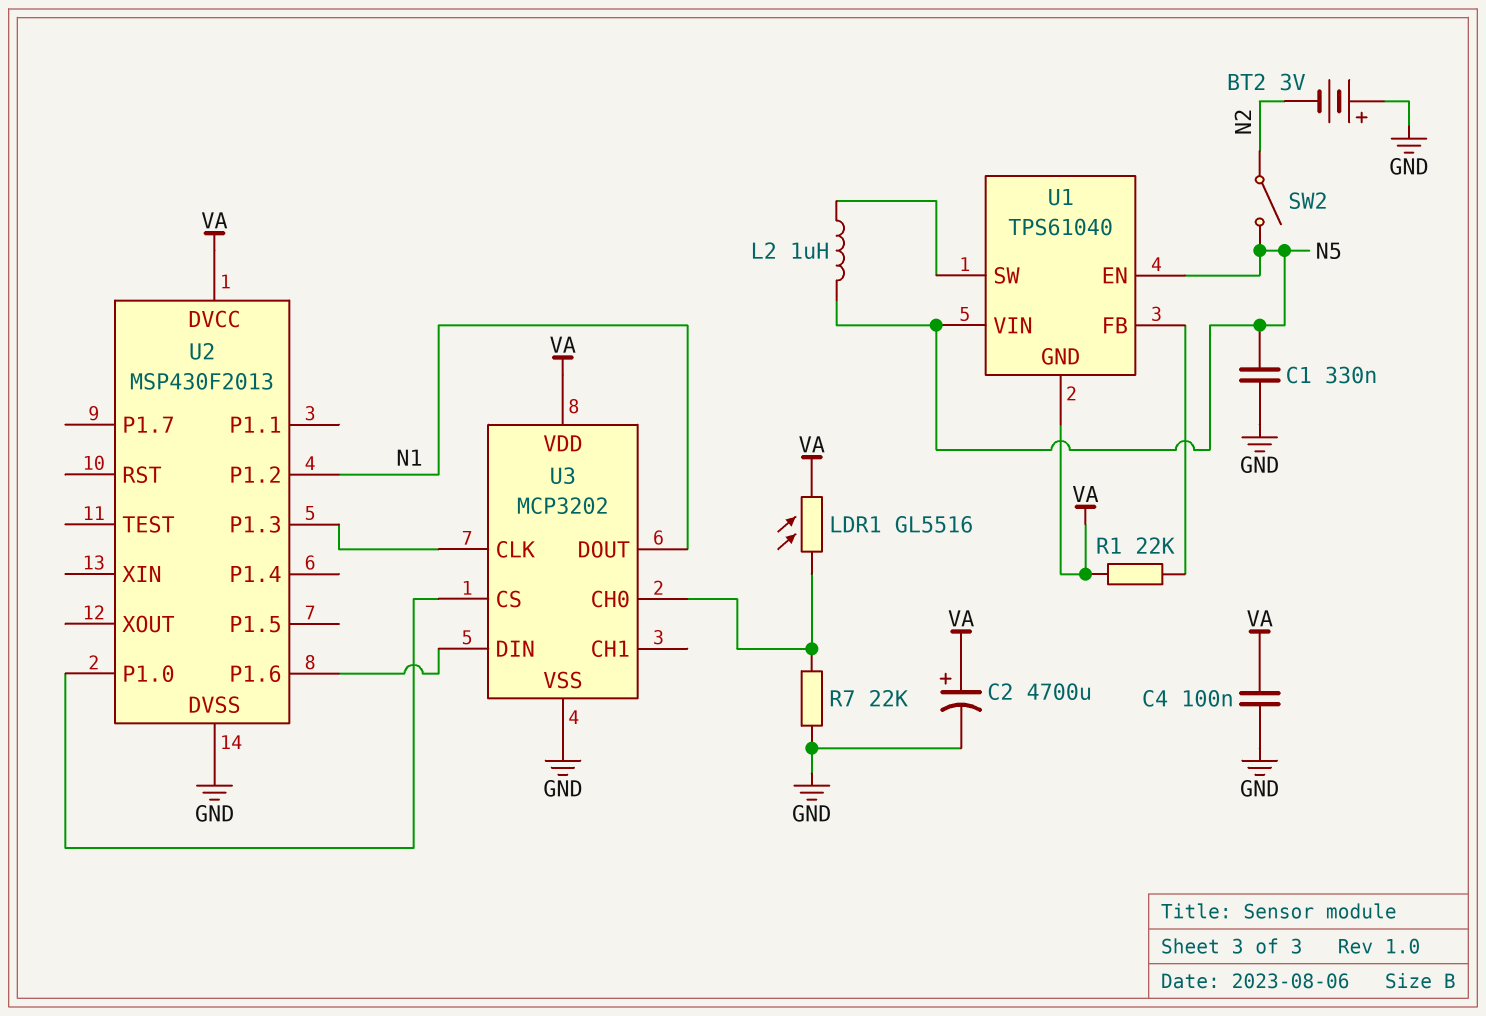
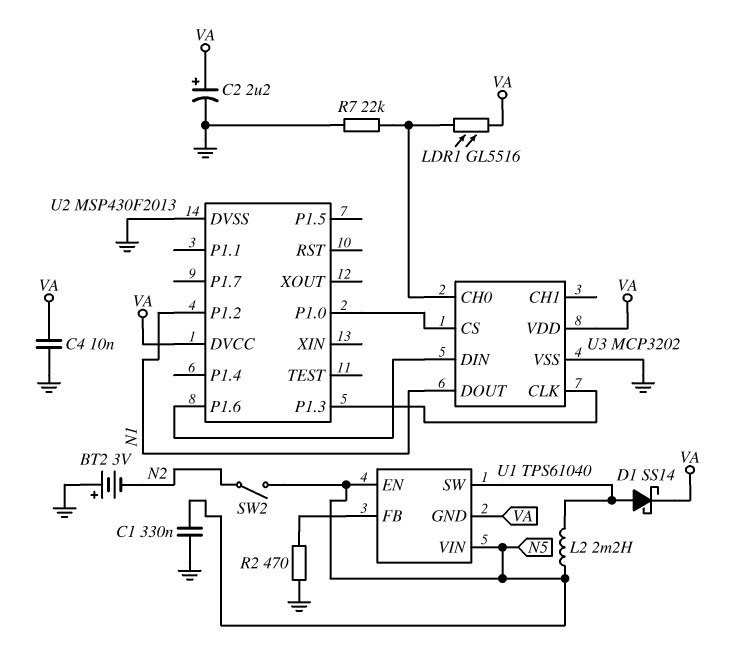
C2: 4700uF (plus VA, minus GND) -> 2.2uF (plus VA, minus GND)
C4: 100nF (GND, VA) -> 10nF (GND, VA)
D1: none -> schottky SS14 (A U1/SW, K VA)
L2: 1uH (N5, U1/SW) -> 2.2mH (N5, U1/SW)
R1: 22k (U1/FB, VA) -> none
R2: none -> 470 (GND, U1/FB)

